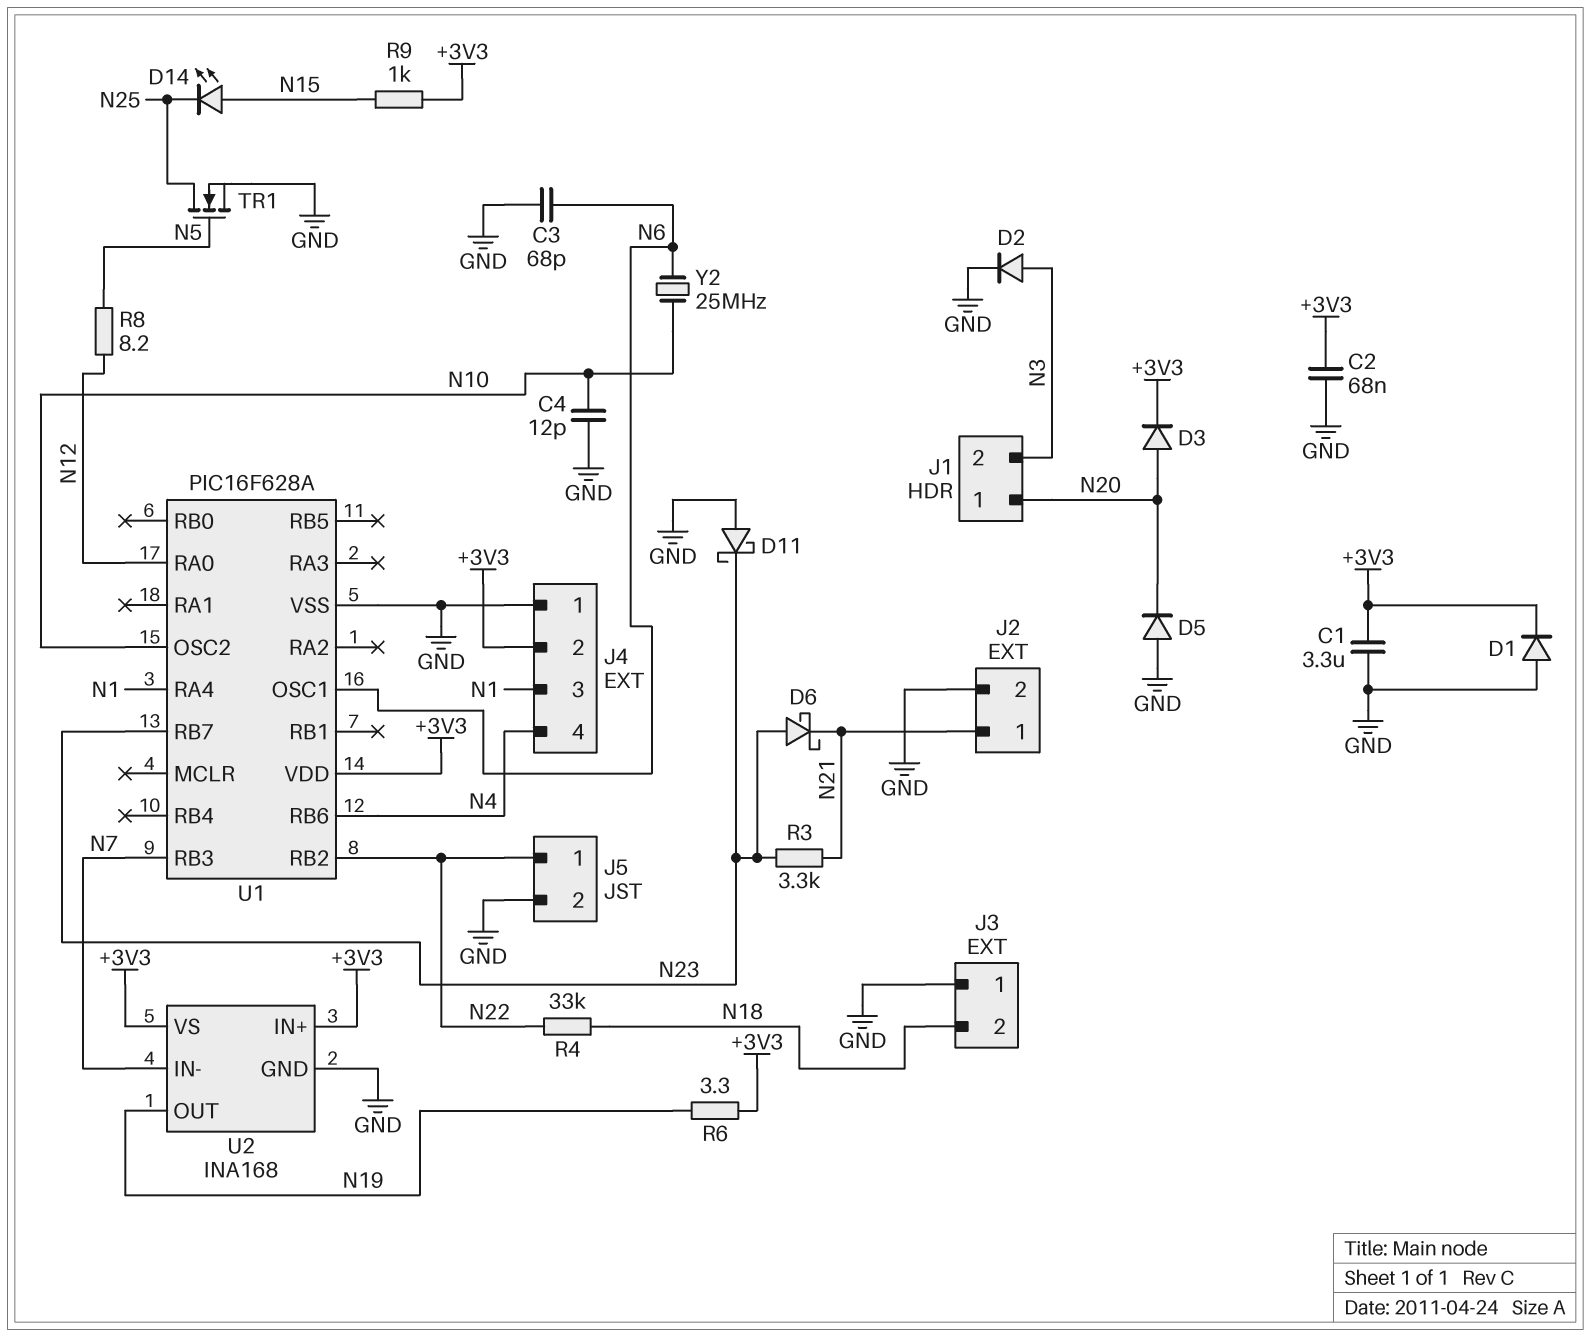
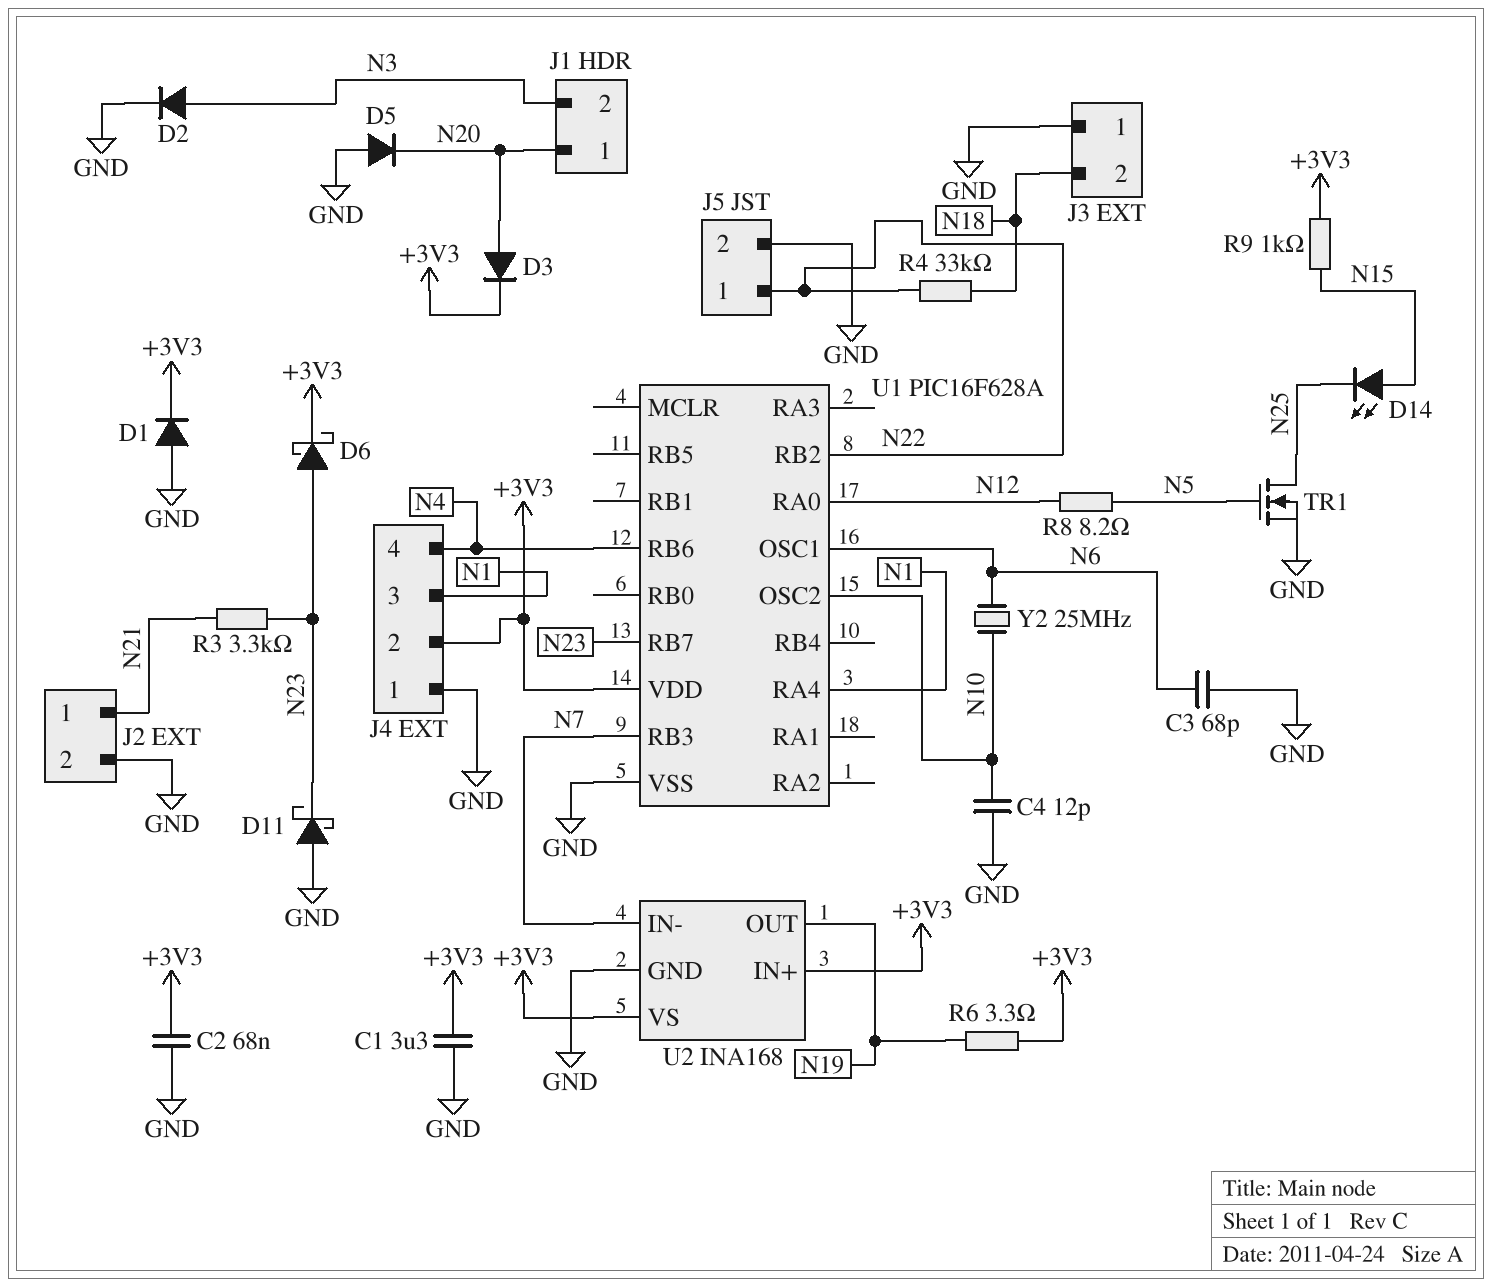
D6: schottky (A N23, K N21) -> schottky (A N23, K +3V3)

